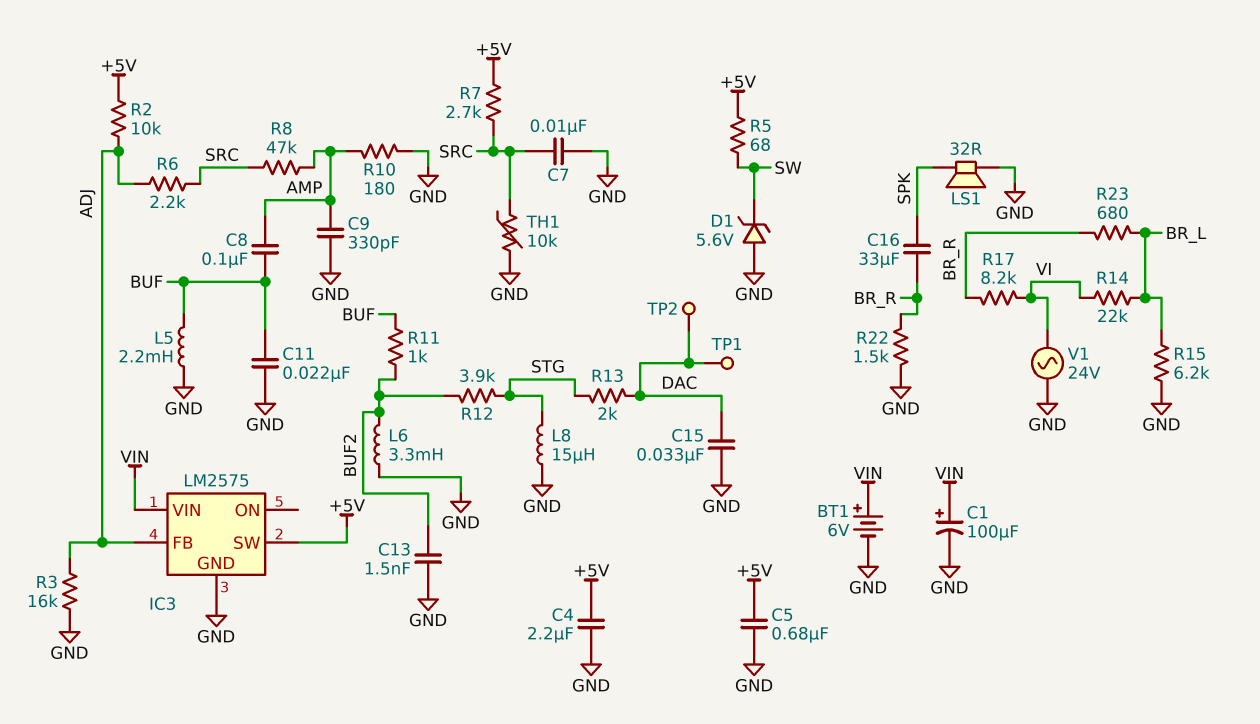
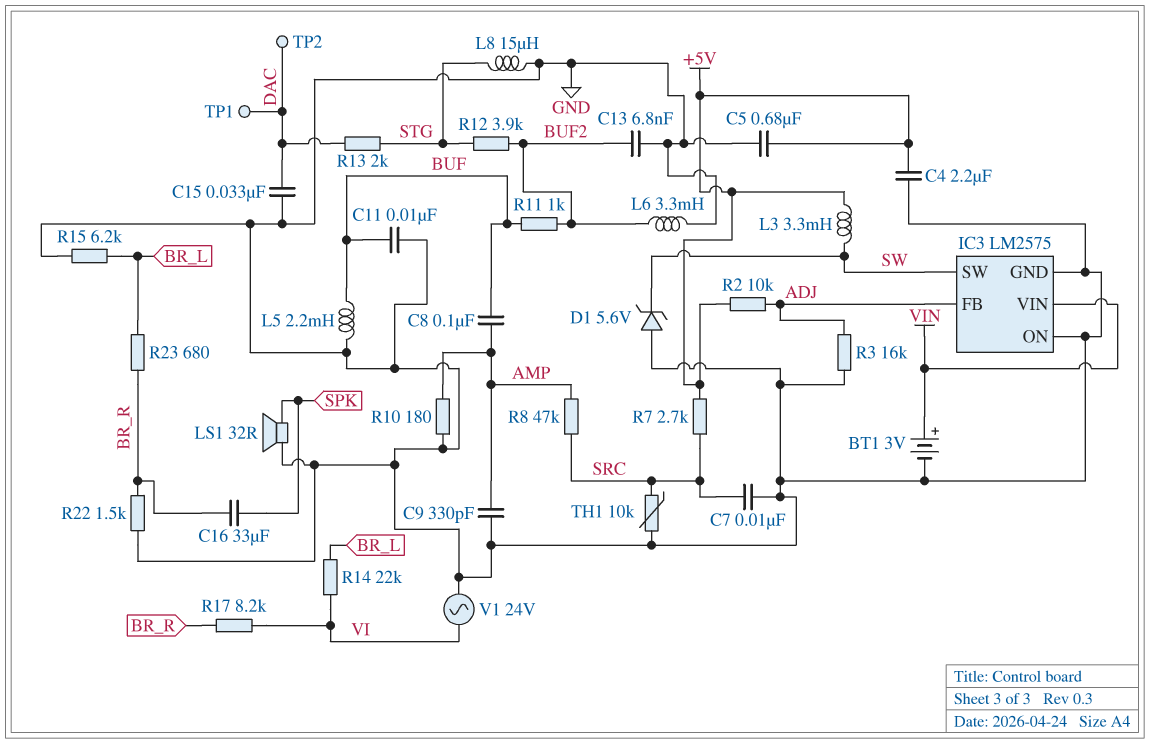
BT1: 6V (plus VIN, minus GND) -> 3V (plus VIN, minus GND)
C1: 100uF (plus VIN, minus GND) -> none
C11: 22nF (BUF, GND) -> 10nF (BUF, GND)
C13: 1.5nF (BUF2, GND) -> 6.8nF (BUF2, GND)
IC3 pin ON: none -> GND
IC3 pin SW: +5V -> SW
L3: none -> 3.3mH (+5V, SW)
R5: 68 (+5V, SW) -> none
R6: 2.2k (ADJ, SRC) -> none

